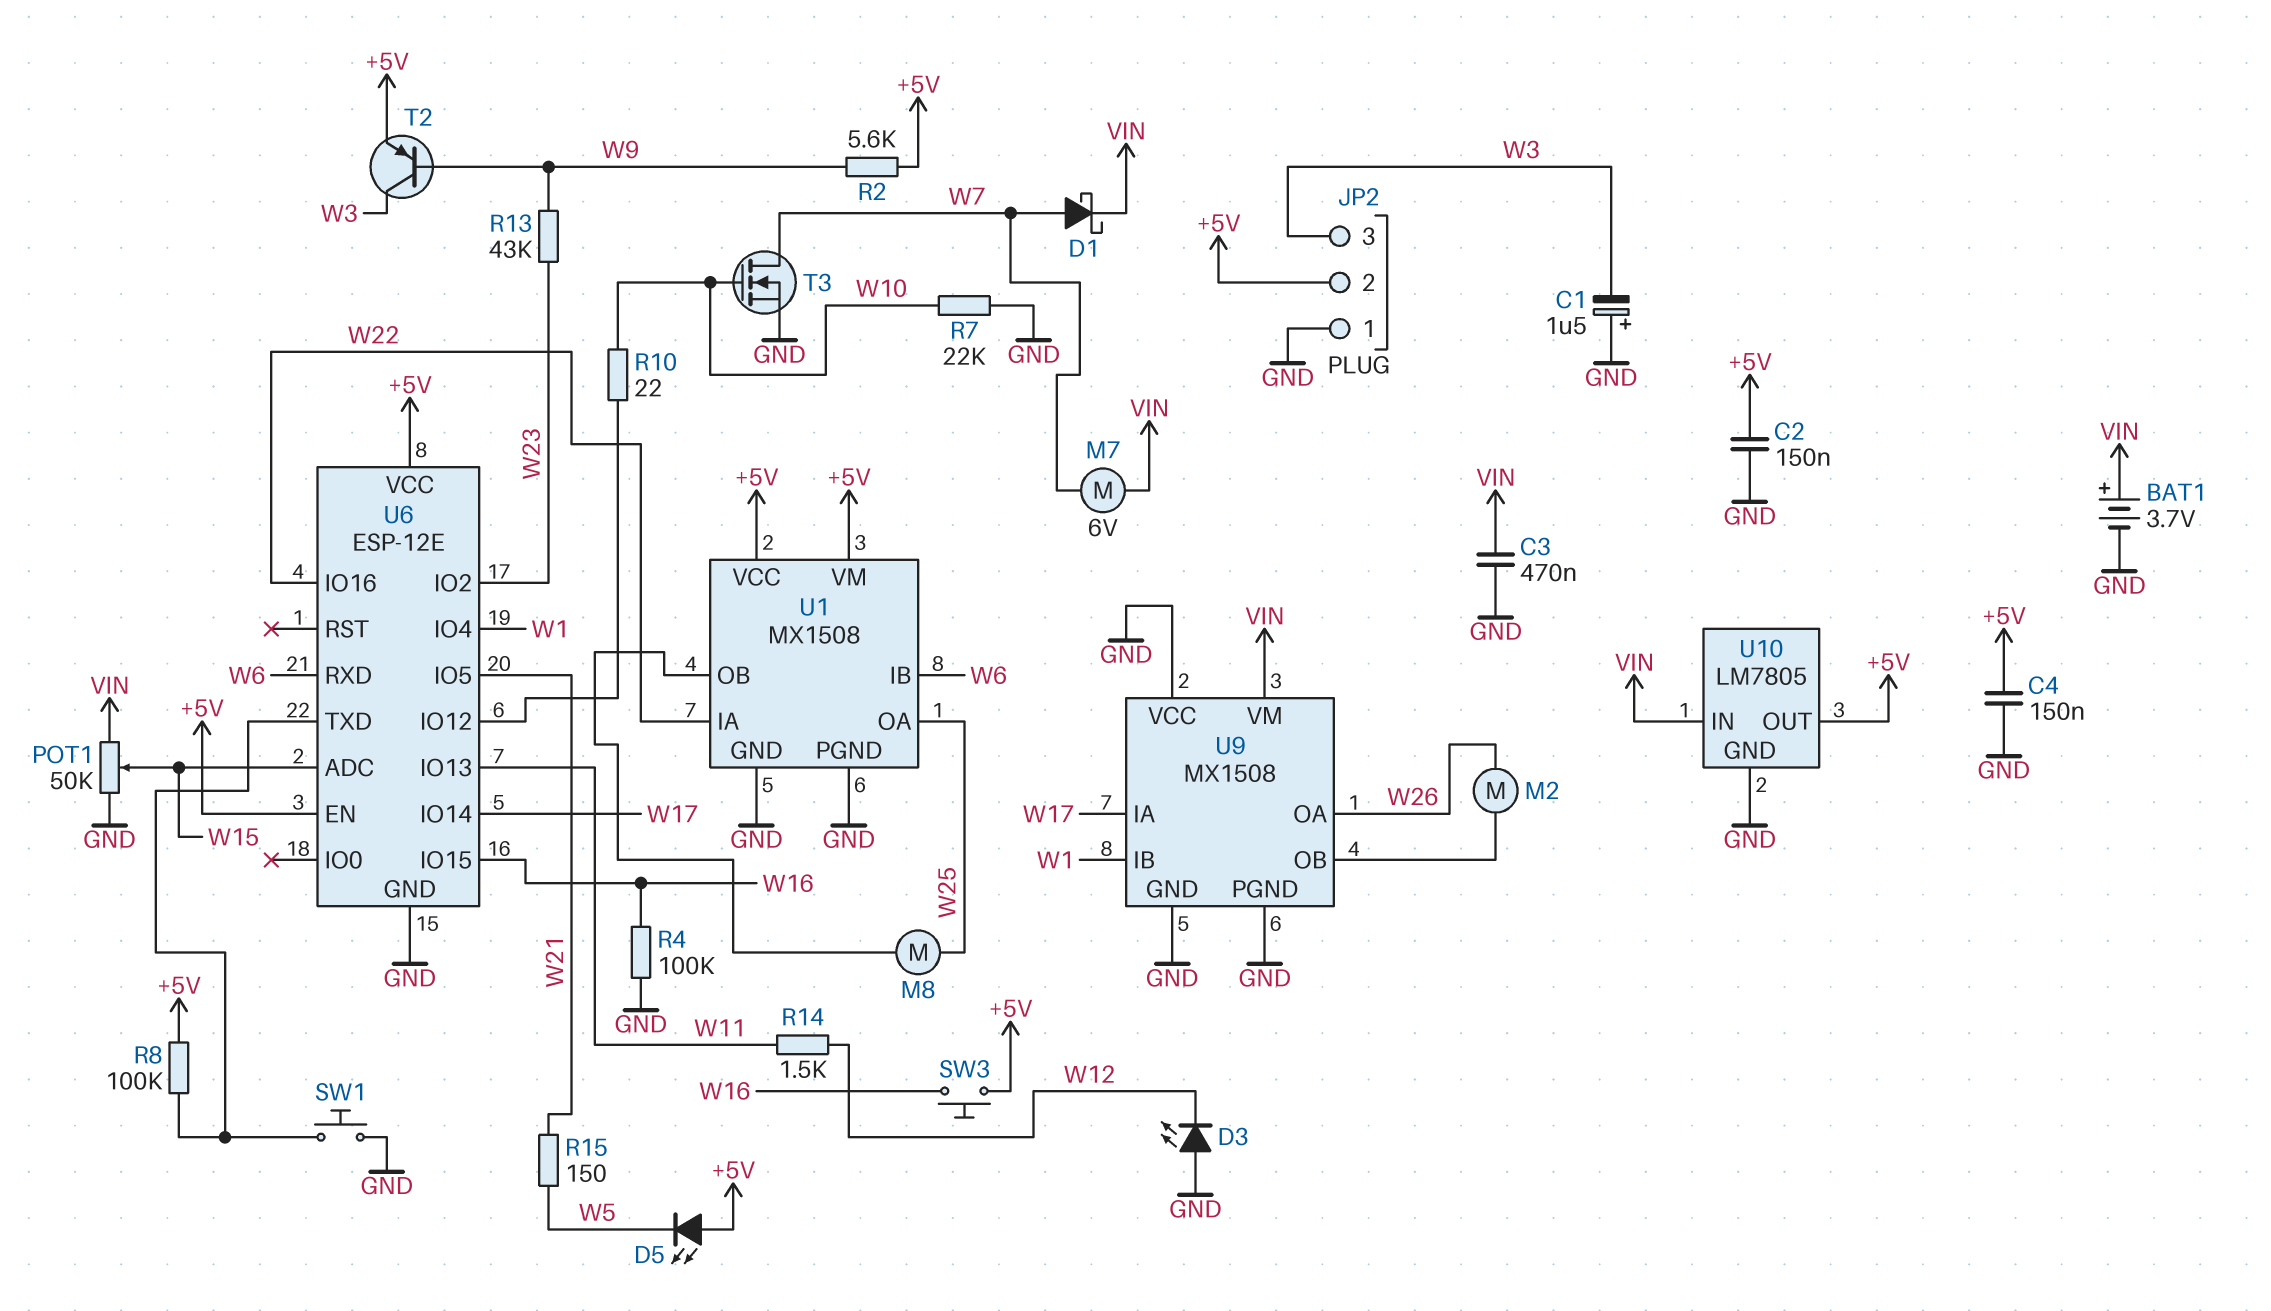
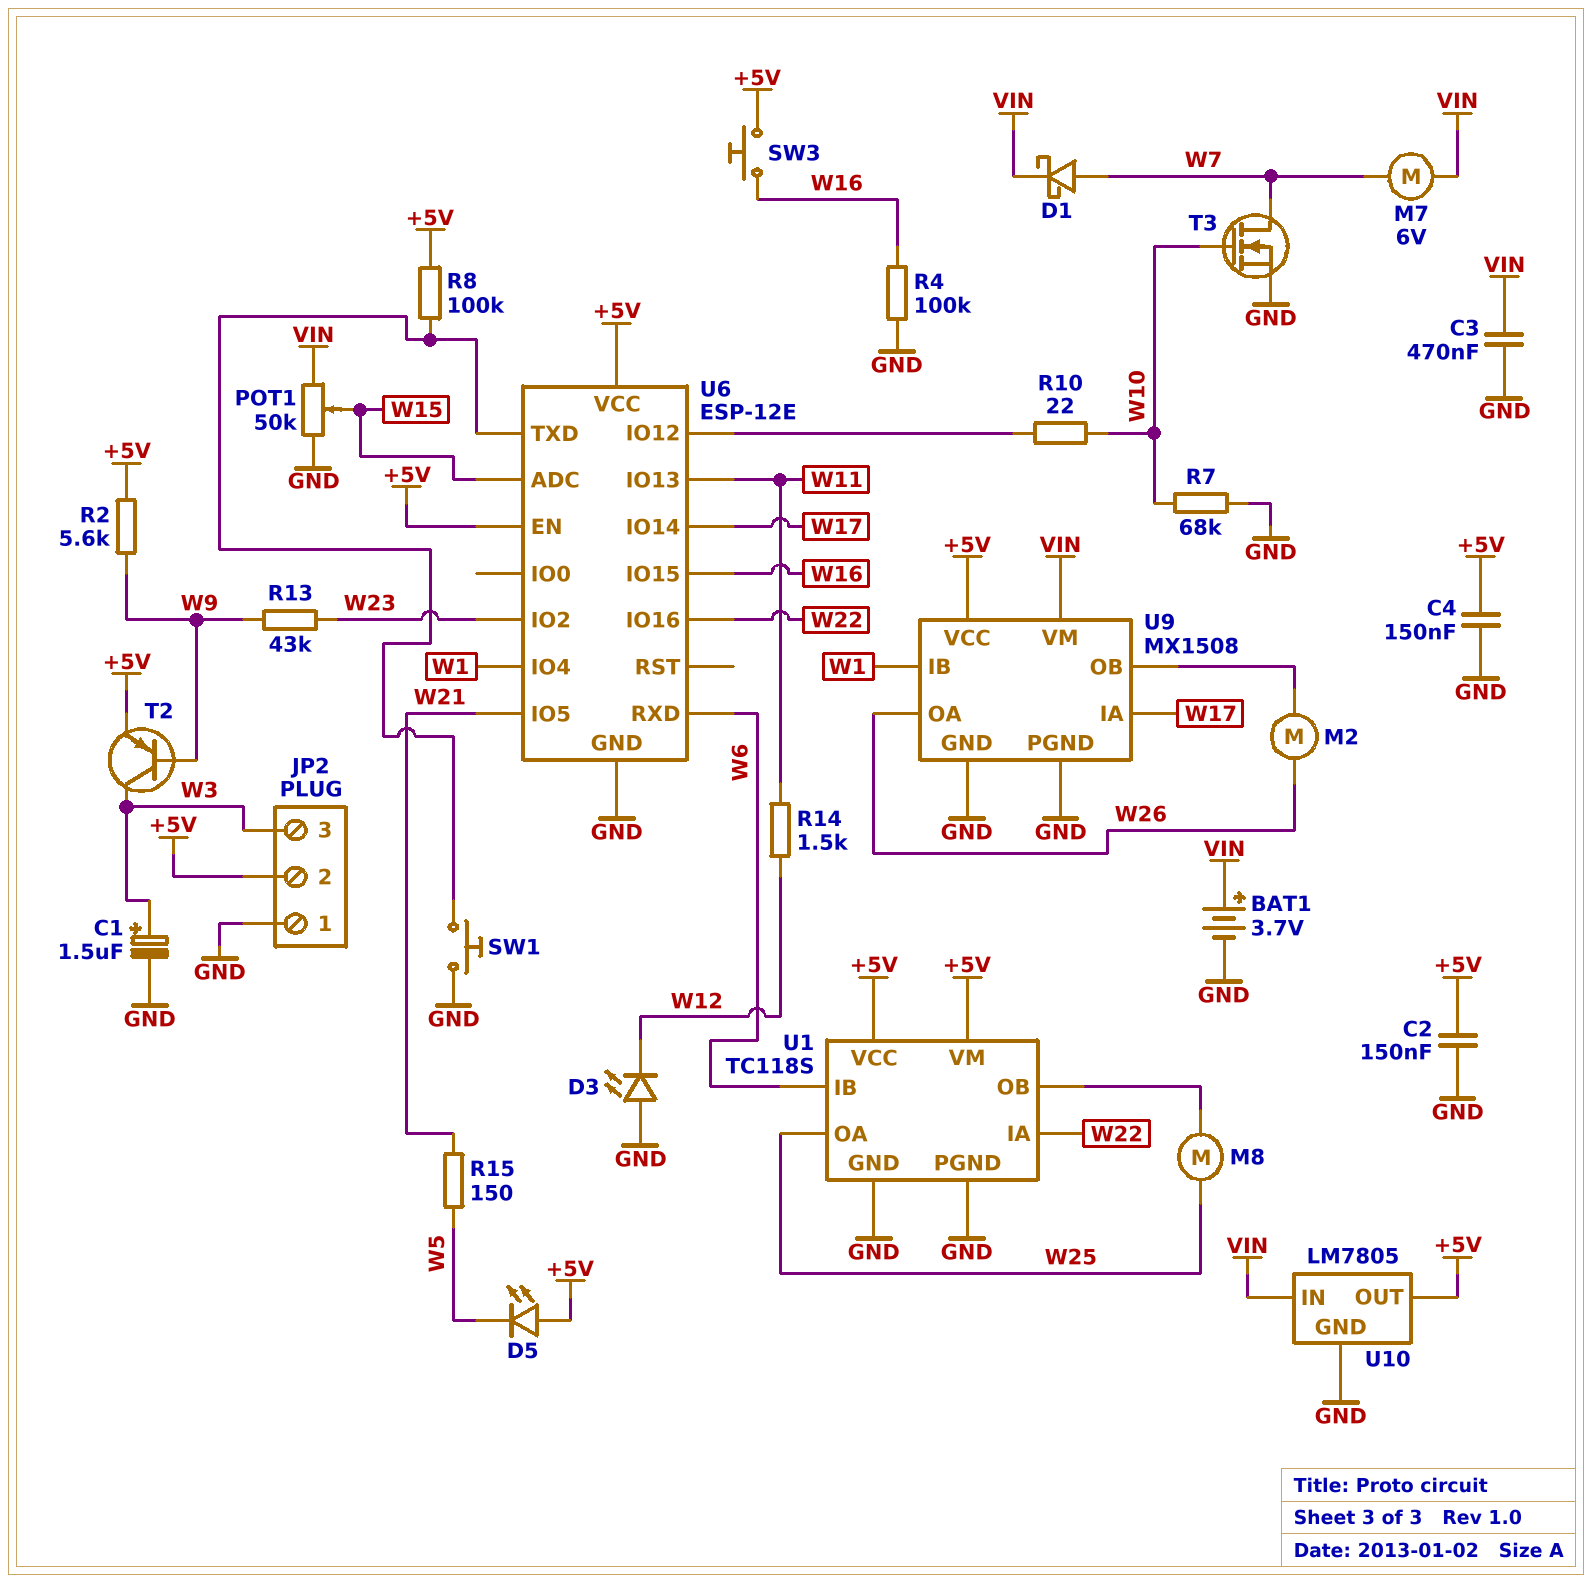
C1: 1.5uF (plus GND, minus W3) -> 1.5uF (plus W3, minus GND)
R7: 22k (GND, W10) -> 68k (GND, W10)
U1: MX1508 -> TC118S
U9 pin VCC: GND -> +5V

